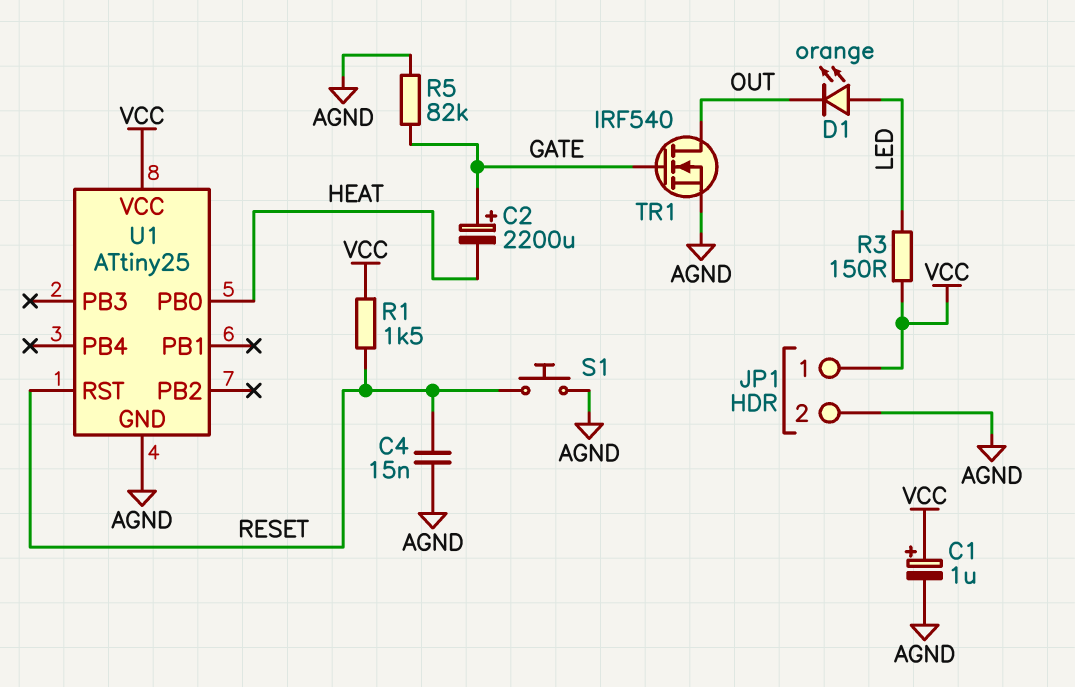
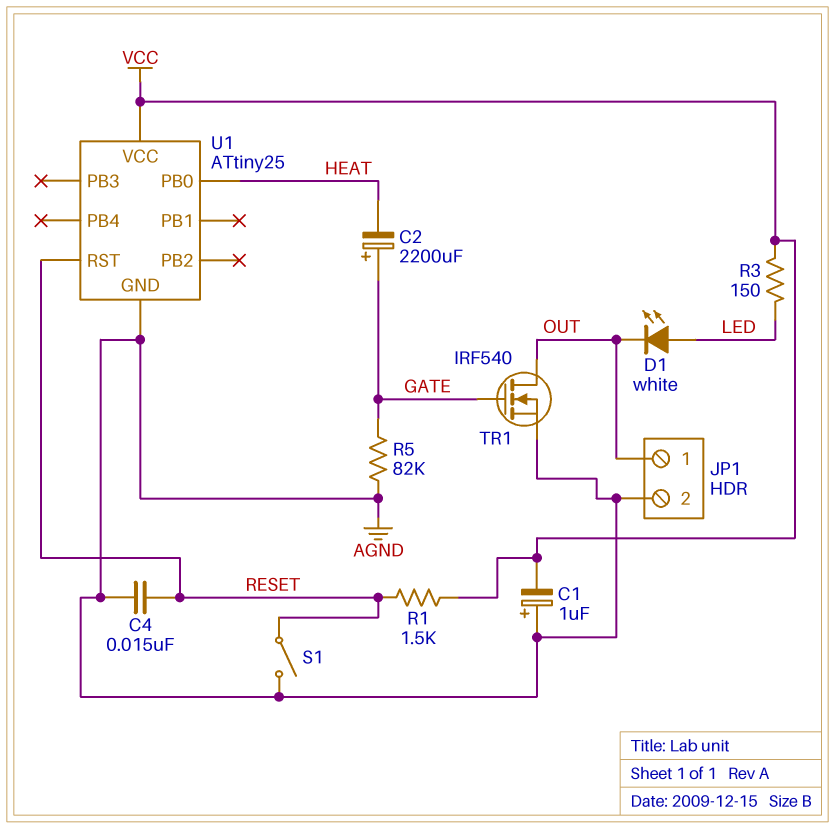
C1: 1uF (plus VCC, minus AGND) -> 1uF (plus AGND, minus VCC)
D1: LED orange (A LED, K OUT) -> LED white (A LED, K OUT)
JP1 pin 1: VCC -> OUT
S1: button (AGND, RESET) -> switch (AGND, RESET)

